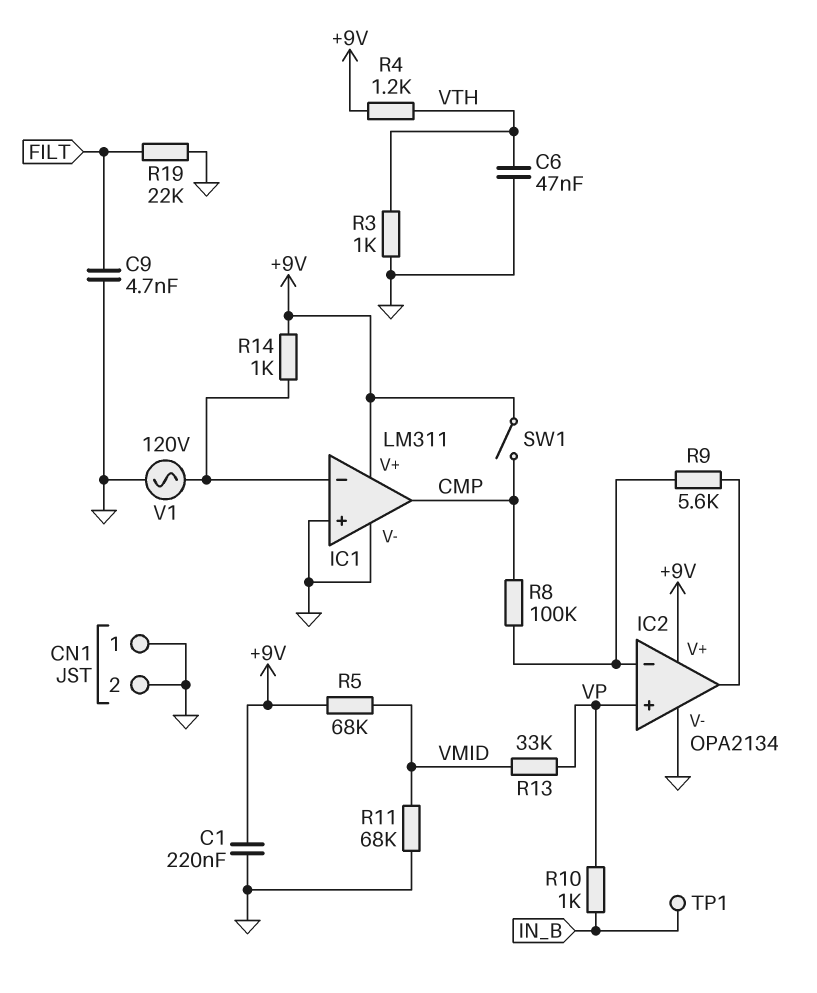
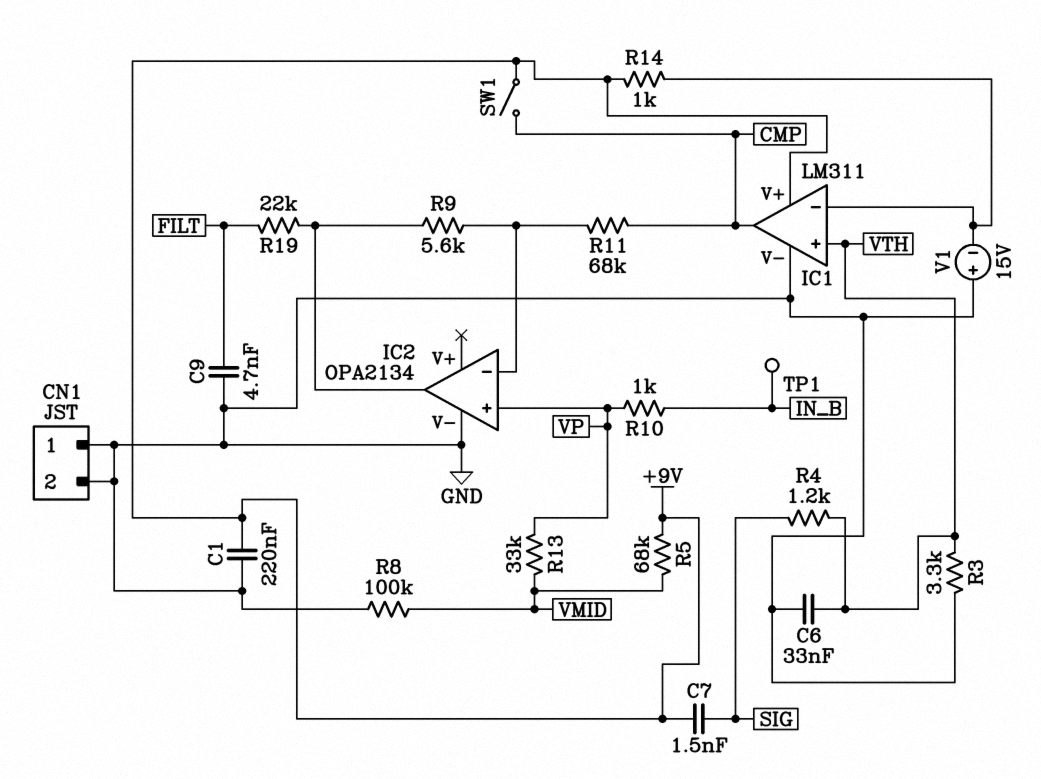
C6: 47nF (GND, VTH) -> 33nF (GND, VTH)
C7: none -> 1.5nF (+9V, SIG)
IC1 pin in+: GND -> VTH
IC2 pin V+: +9V -> none
R3: 1k (GND, VTH) -> 3.3k (GND, VTH)
R4: 1.2k (+9V, VTH) -> 1.2k (SIG, VTH)
R8: 100k (CMP, IC2/in-) -> 100k (GND, VMID)
R11: 68k (GND, VMID) -> 68k (CMP, IC2/in-)
R19: 22k (FILT, GND) -> 22k (FILT, IC2/out)
V1: AC 120V (GND, IC1/in-) -> 15V (plus GND, minus IC1/in-)

